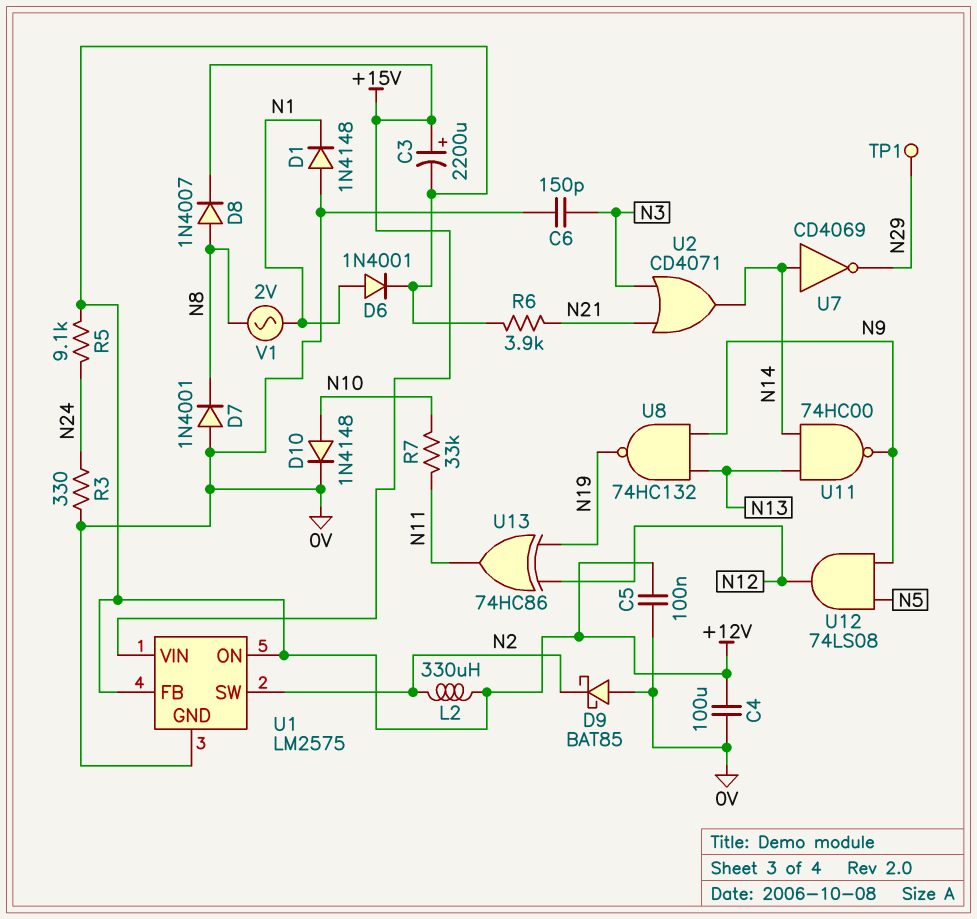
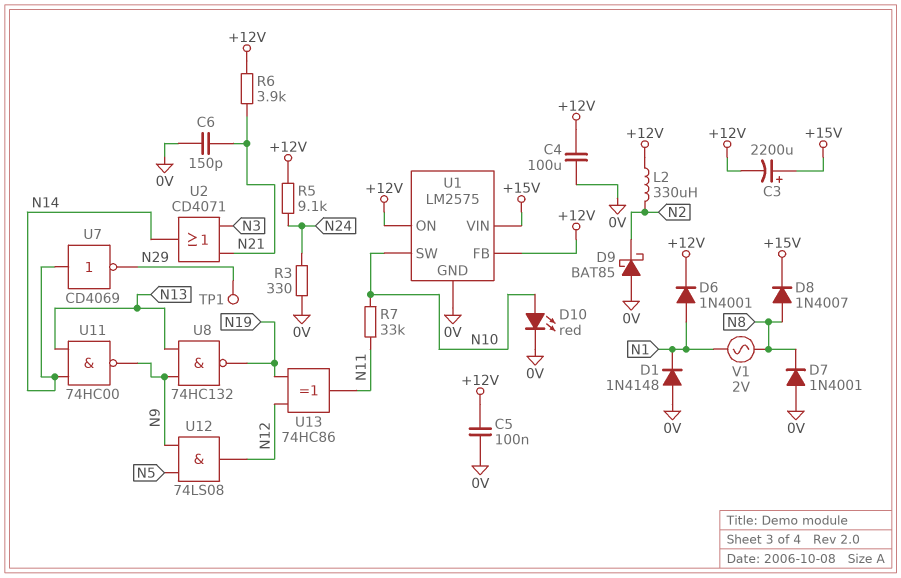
C6: 150pF (0V, N3) -> 150pF (0V, N21)
D10: diode 1N4148 (A N10, K 0V) -> LED red (A N10, K 0V)
U1 pin SW: N2 -> N10

